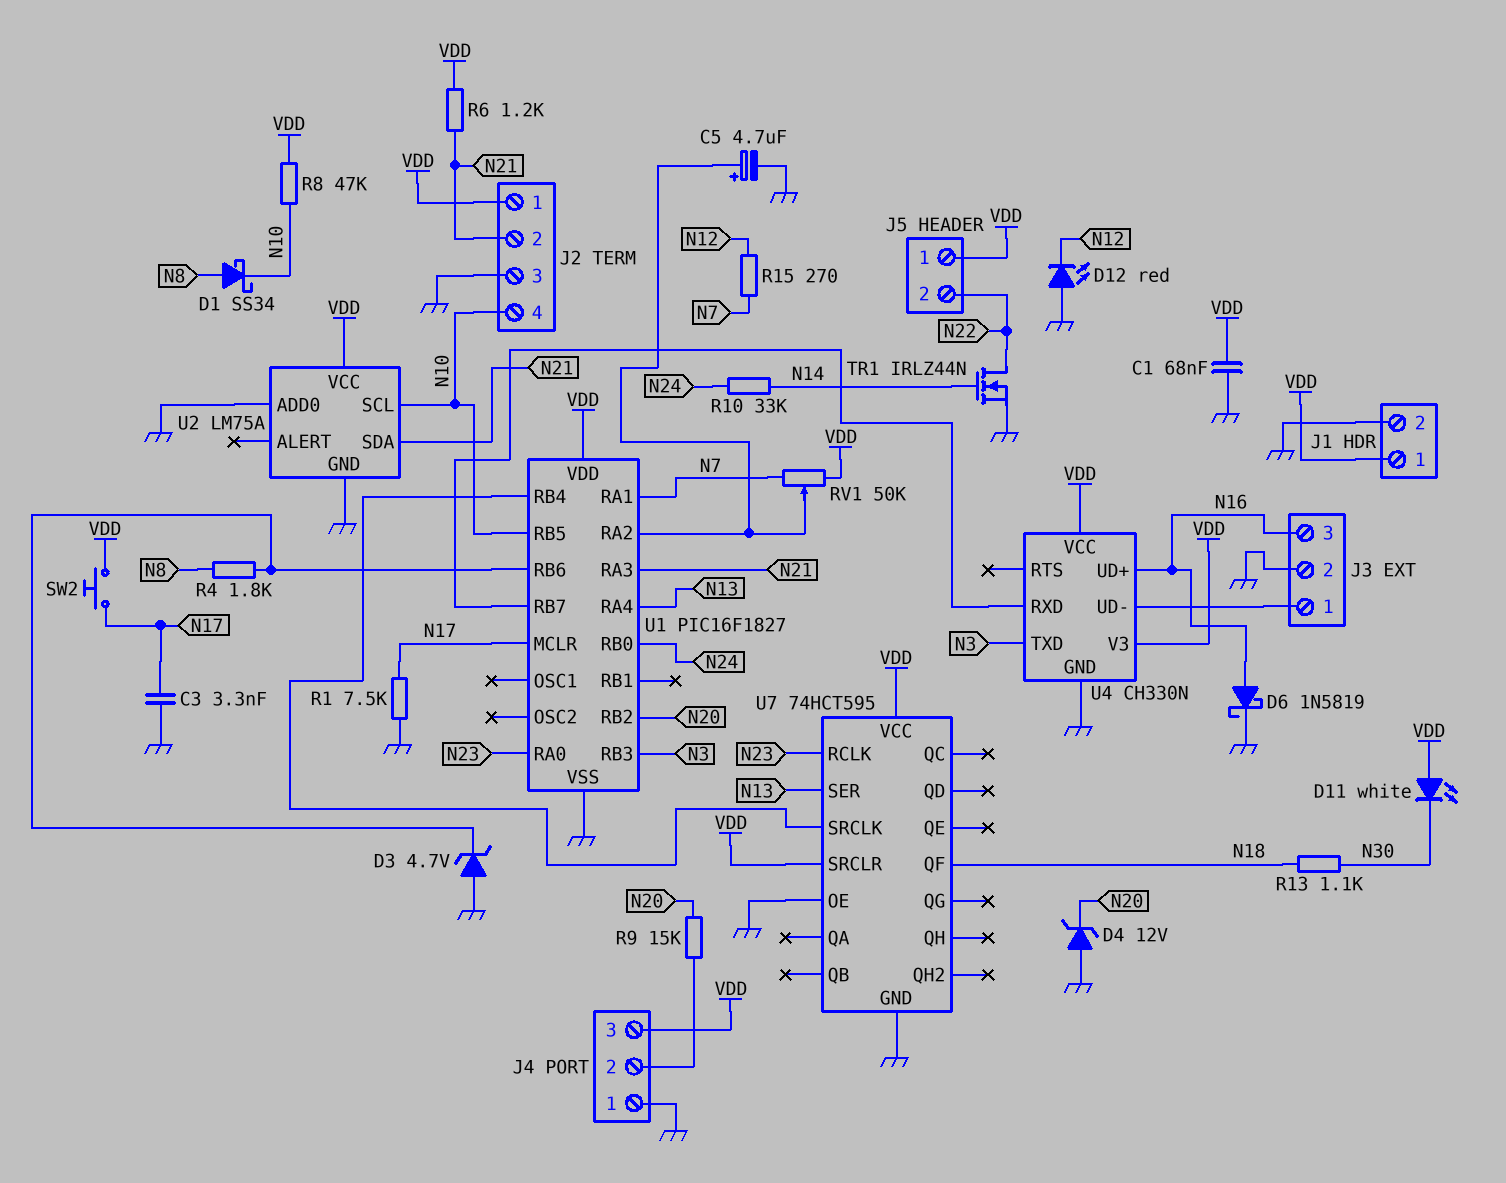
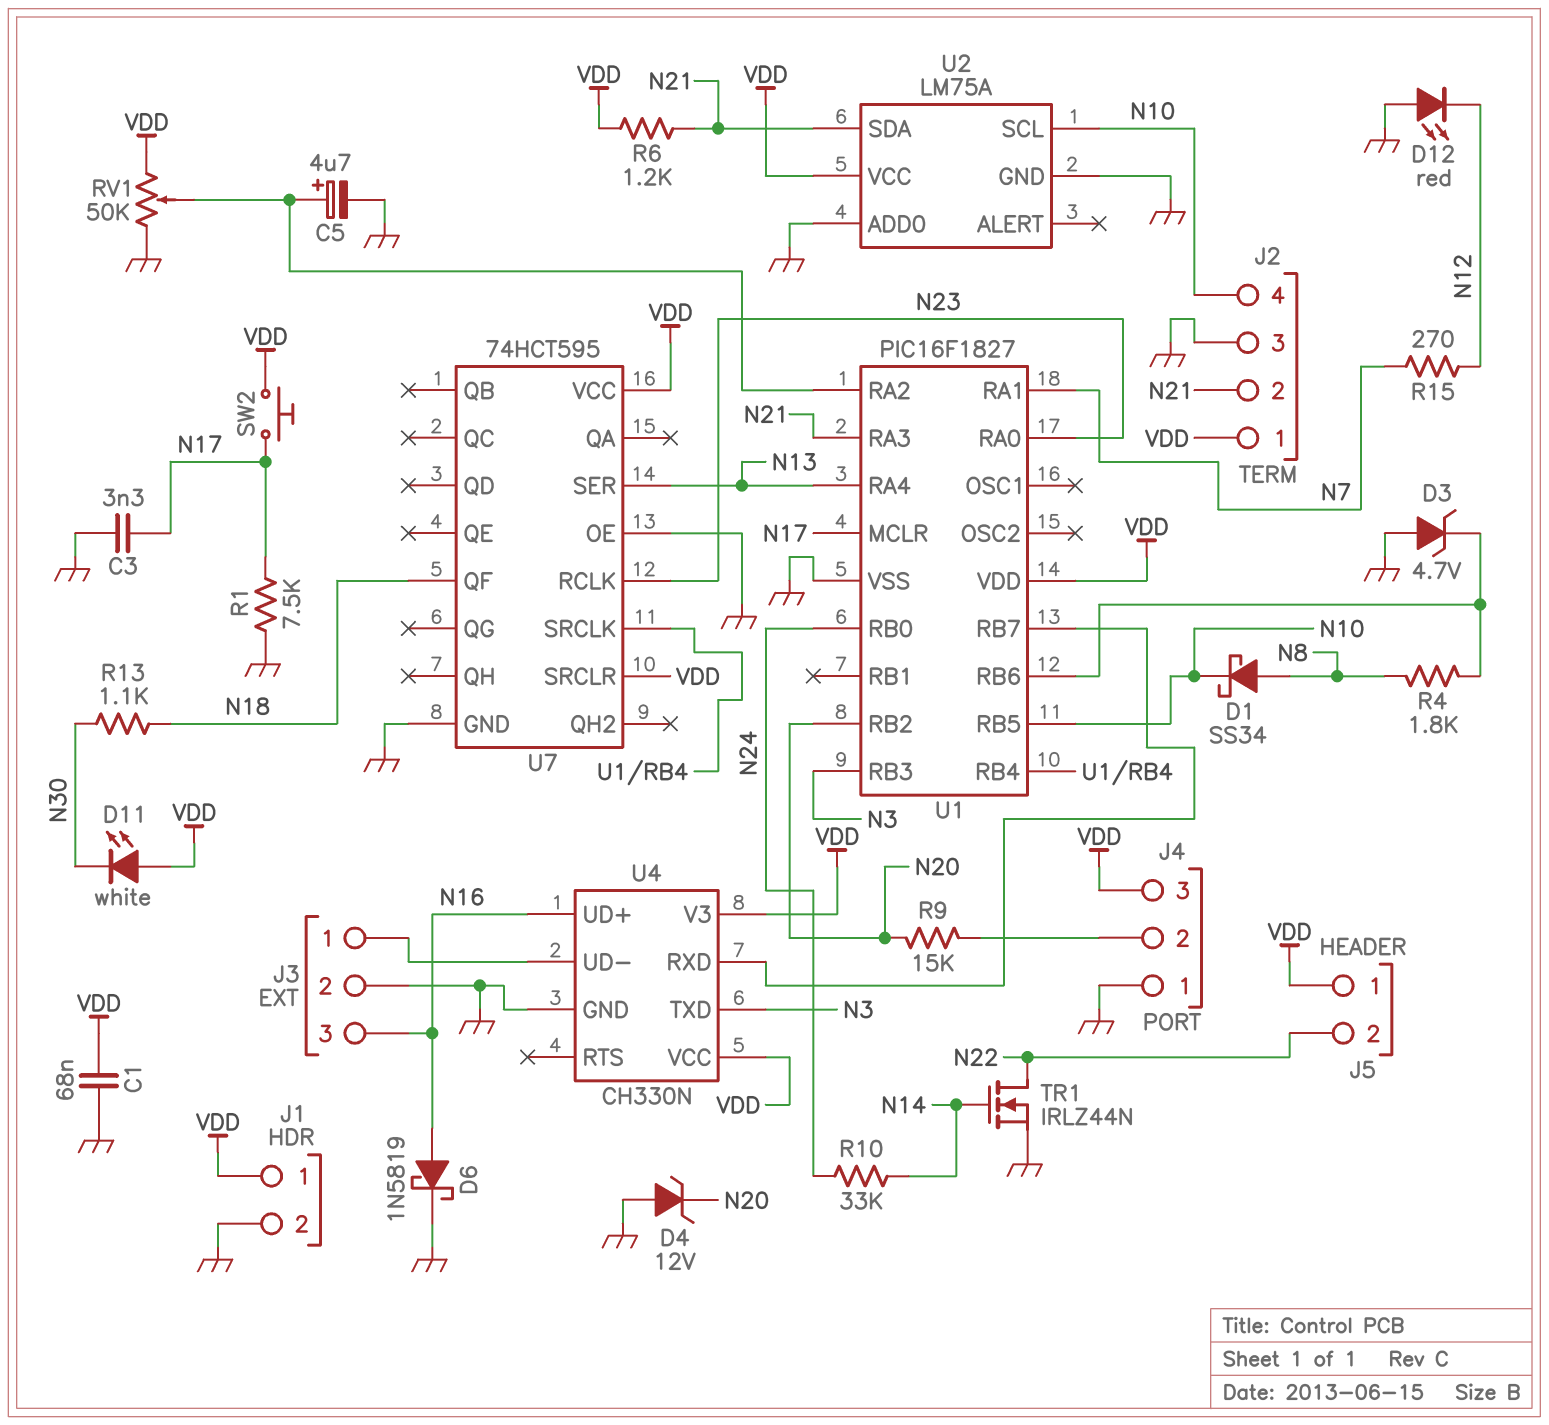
R8: 47k (N10, VDD) -> none
RV1: 50k (N7, VDD, wiper U1/RA2) -> 50k (GND, VDD, wiper U1/RA2)

